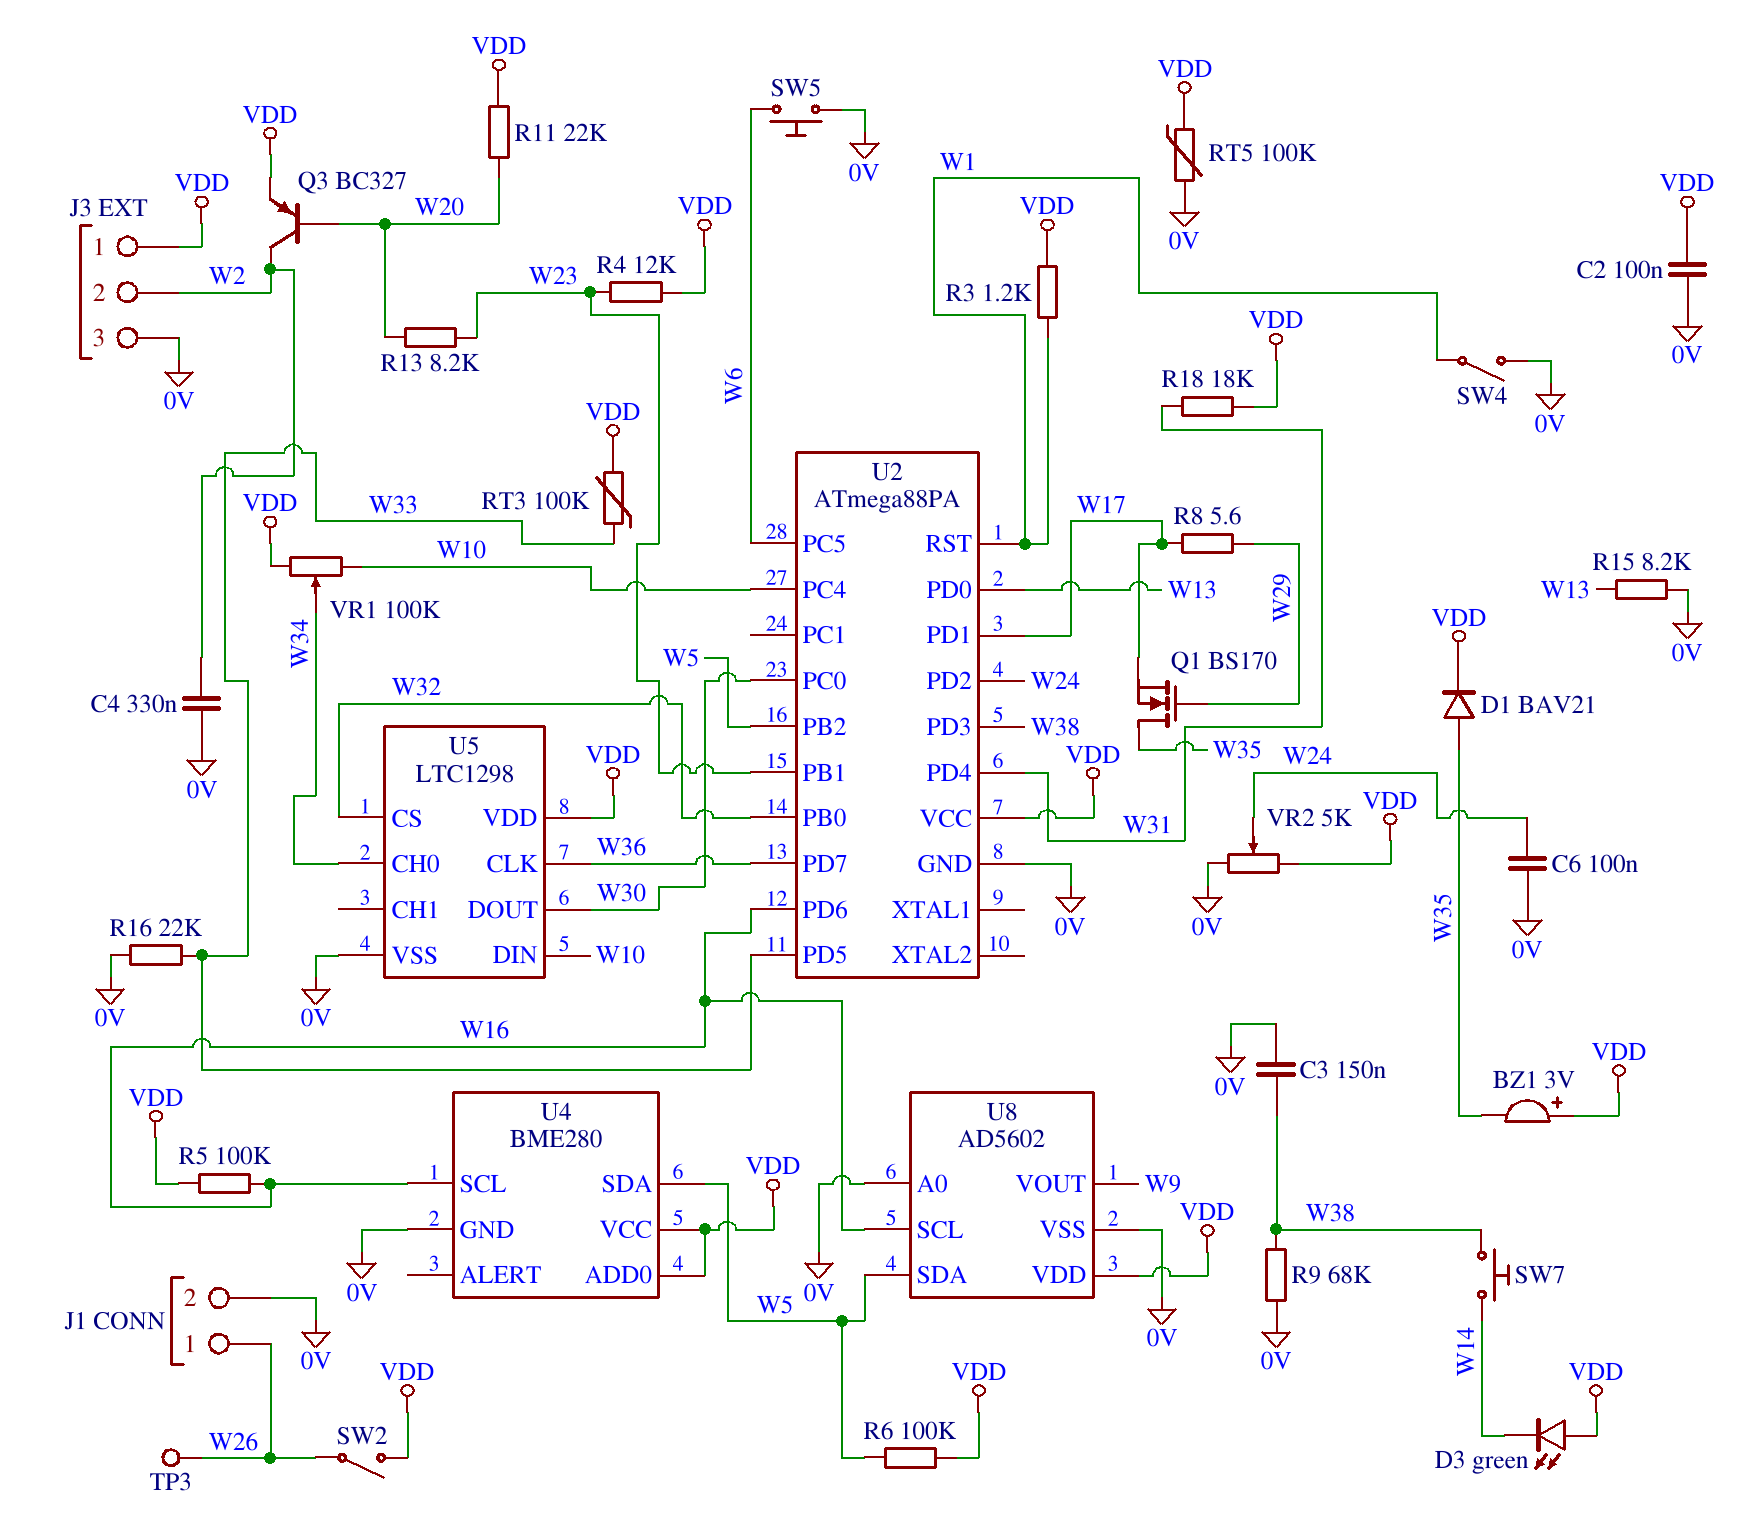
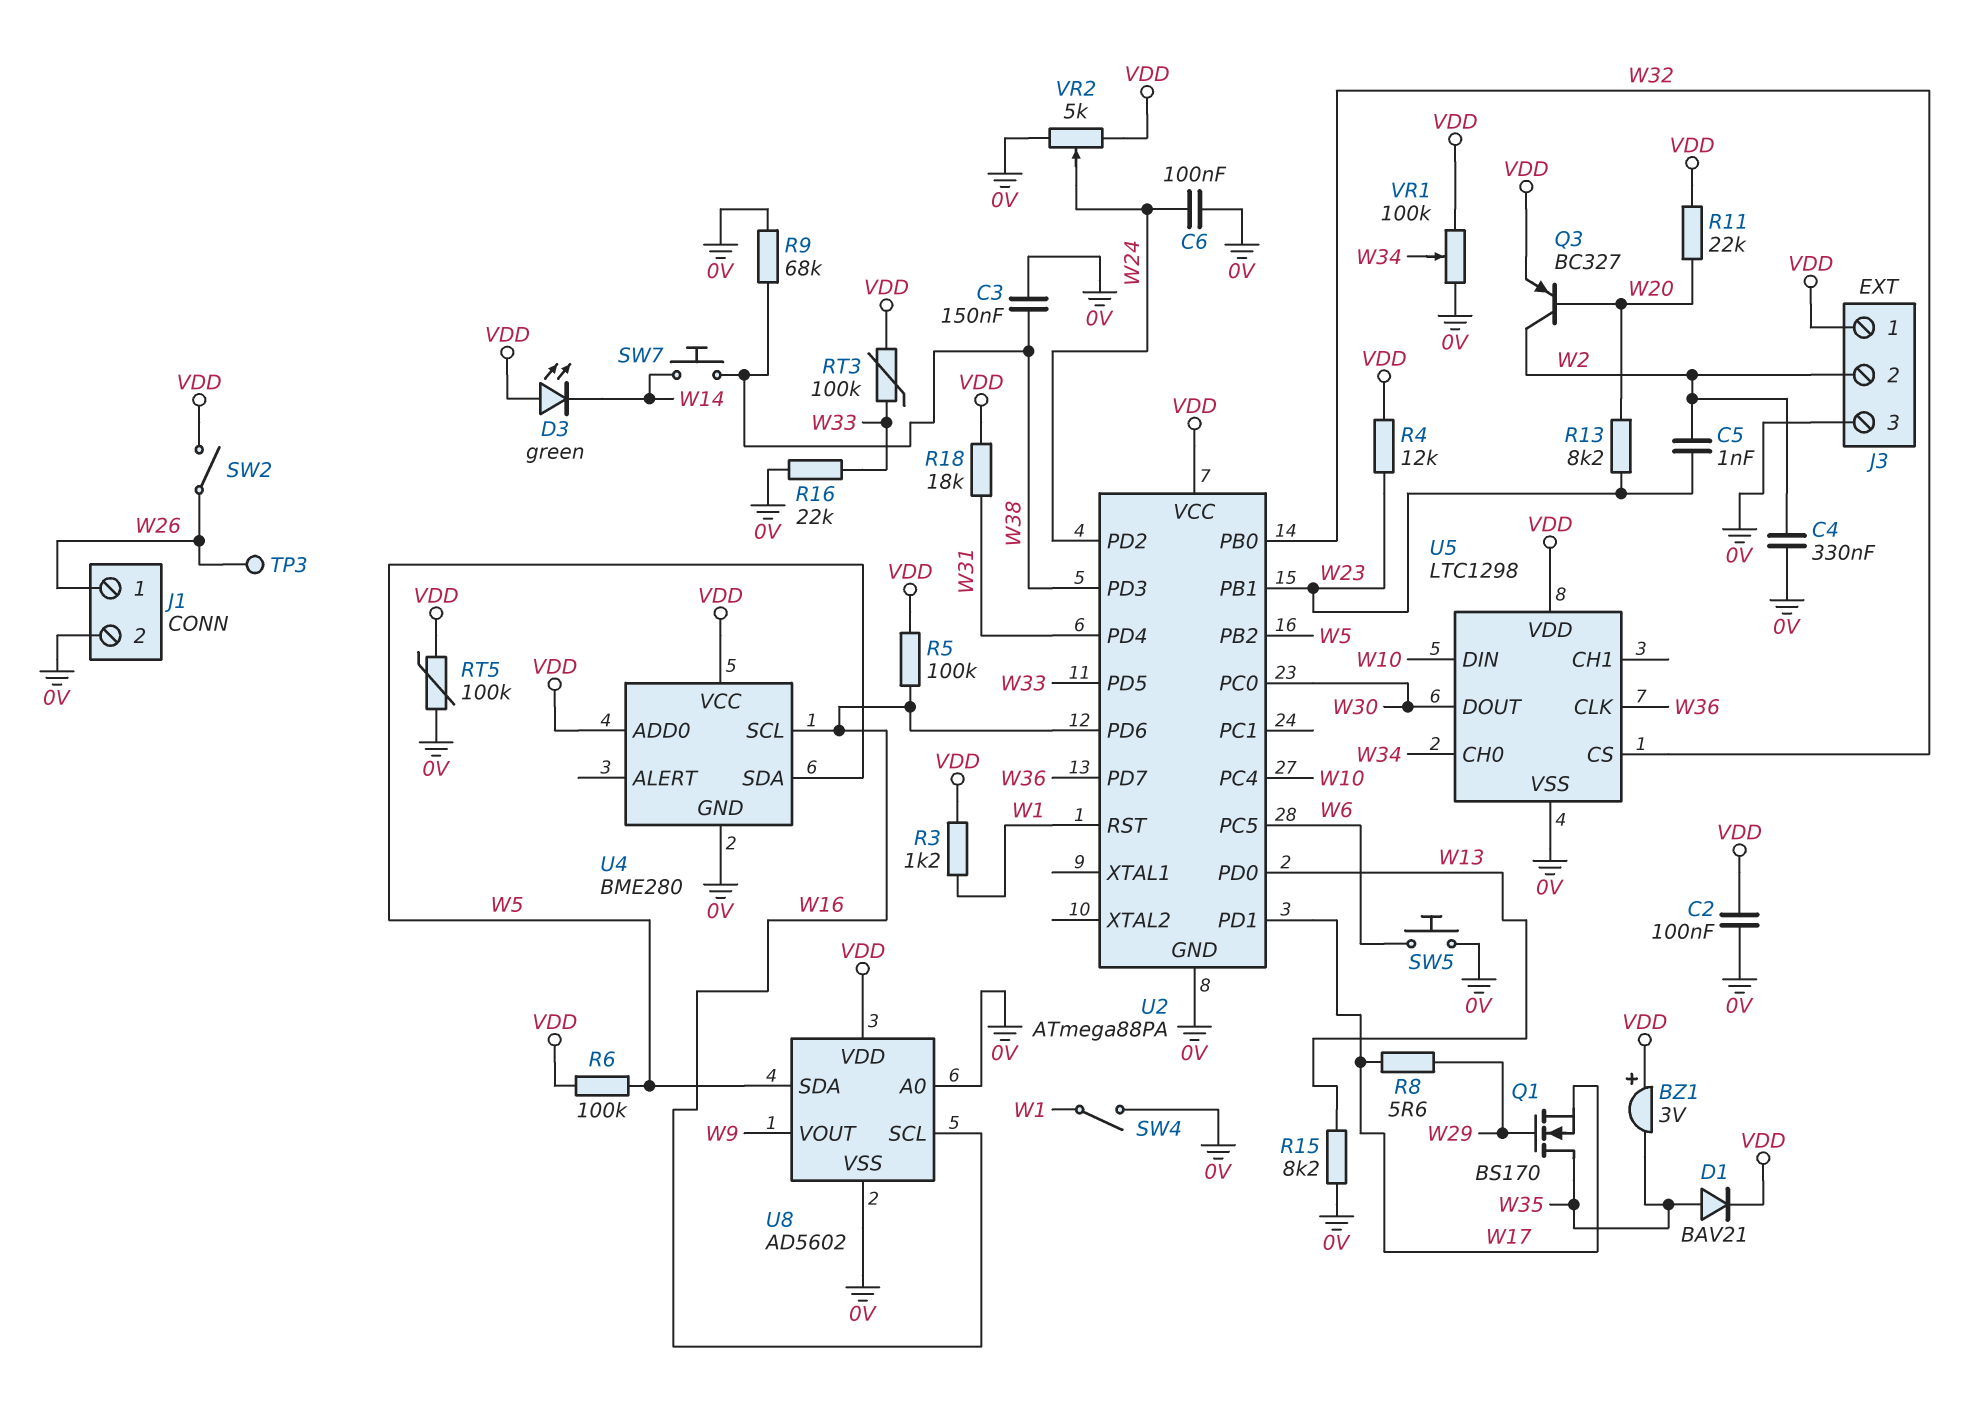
C5: none -> 1nF (W2, W23)
VR1: 100k (VDD, W10, wiper W34) -> 100k (0V, VDD, wiper W34)

